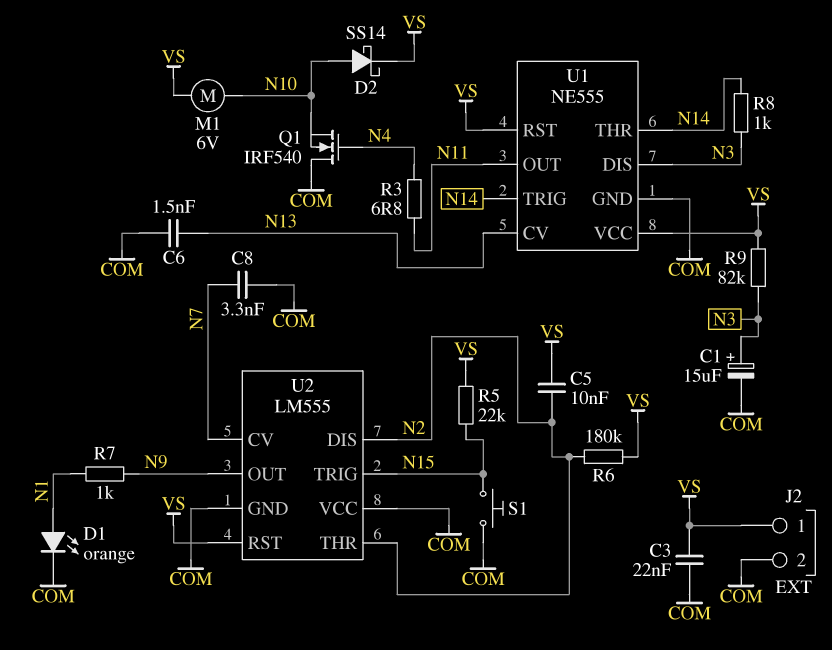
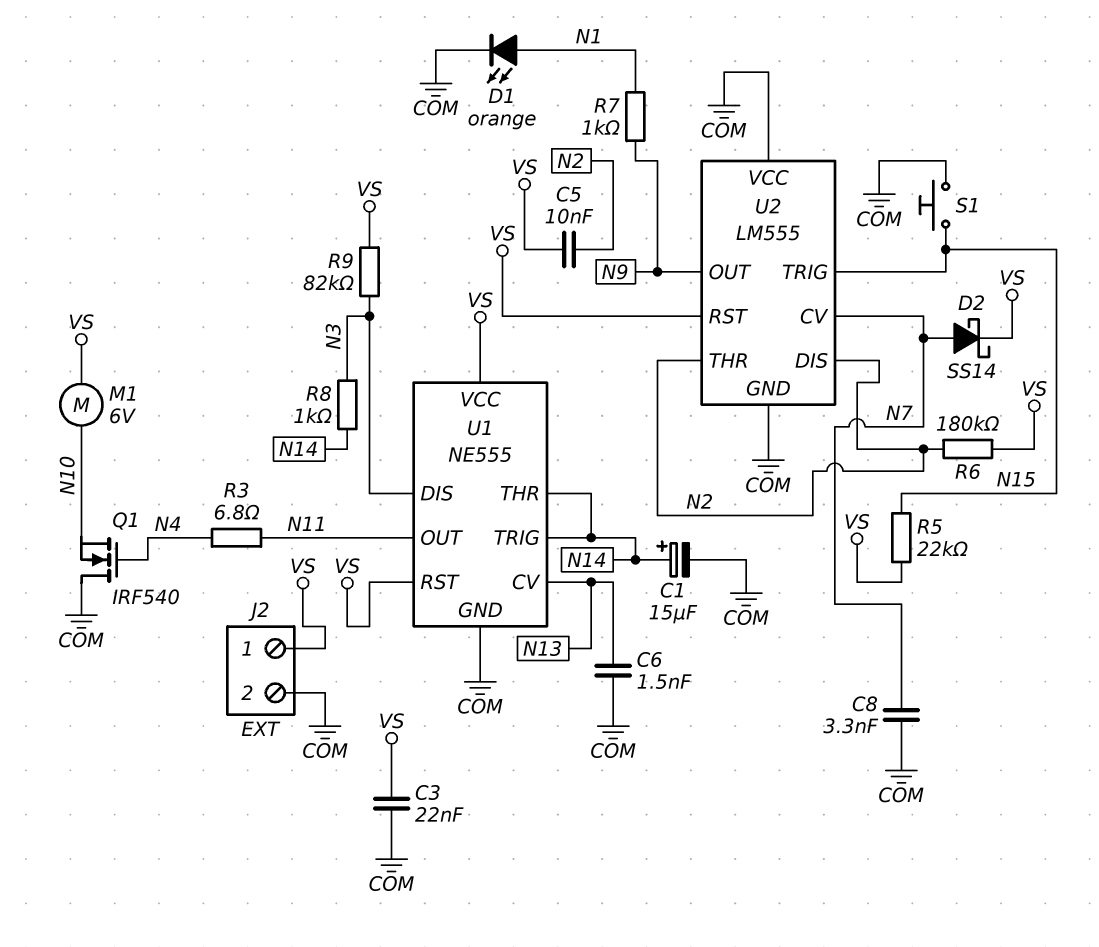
C1: 15uF (plus N3, minus COM) -> 15uF (plus N14, minus COM)
D2: schottky SS14 (A N10, K VS) -> schottky SS14 (A N7, K VS)

